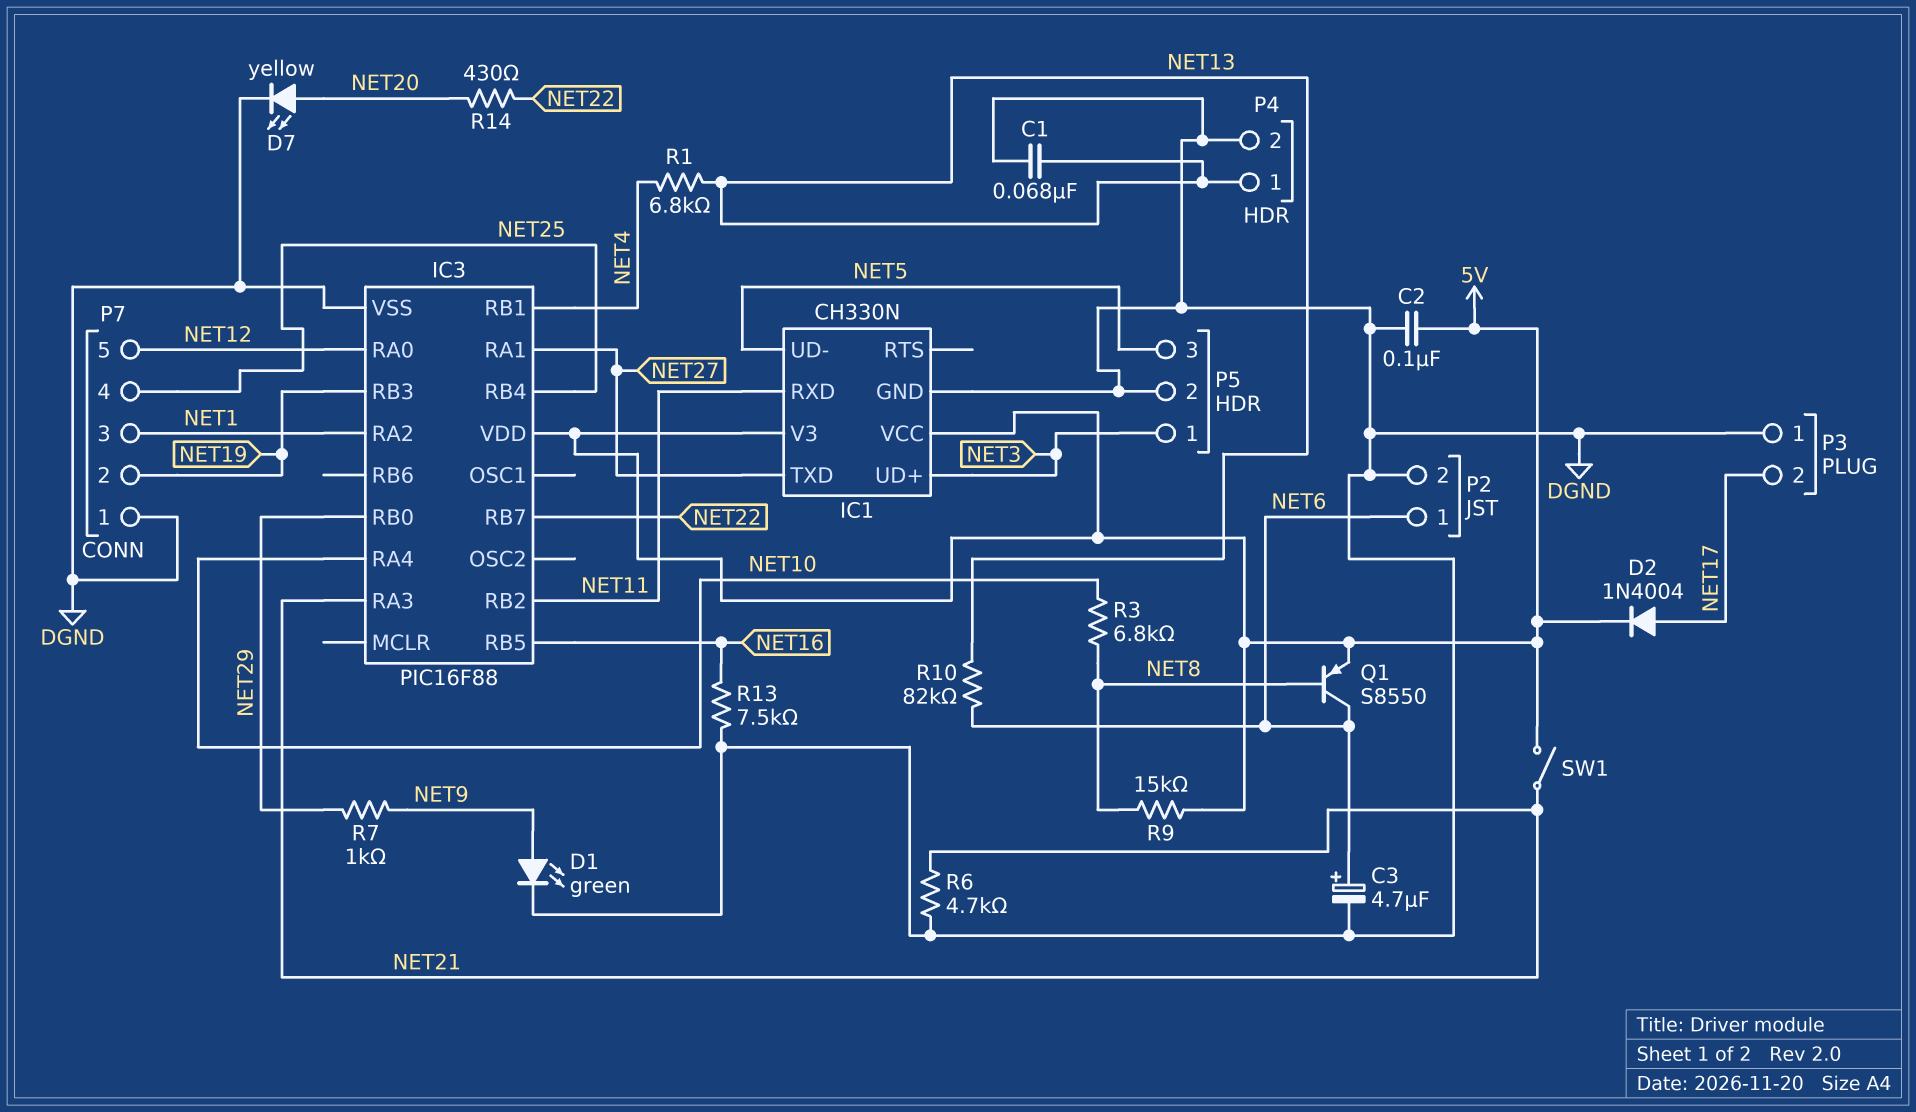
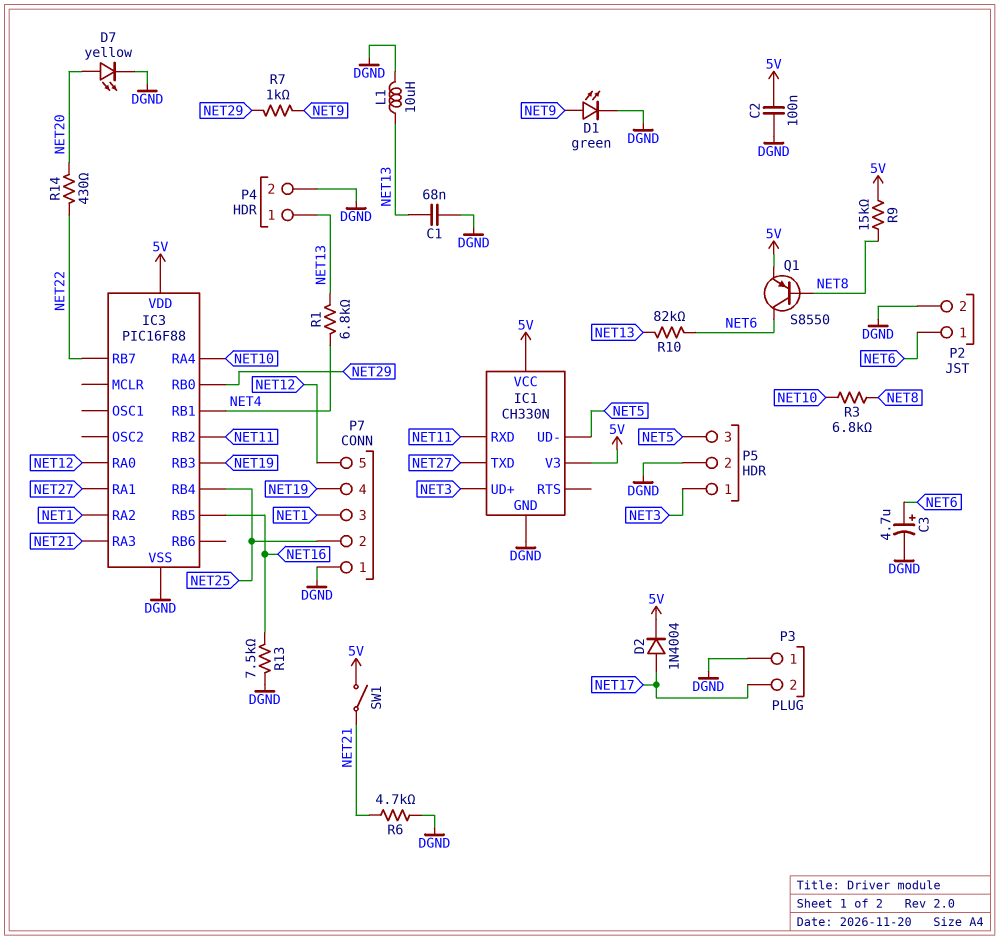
L1: none -> 10uH (DGND, NET13)
P7 pin 2: NET19 -> NET25
P7 pin 4: NET25 -> NET19

